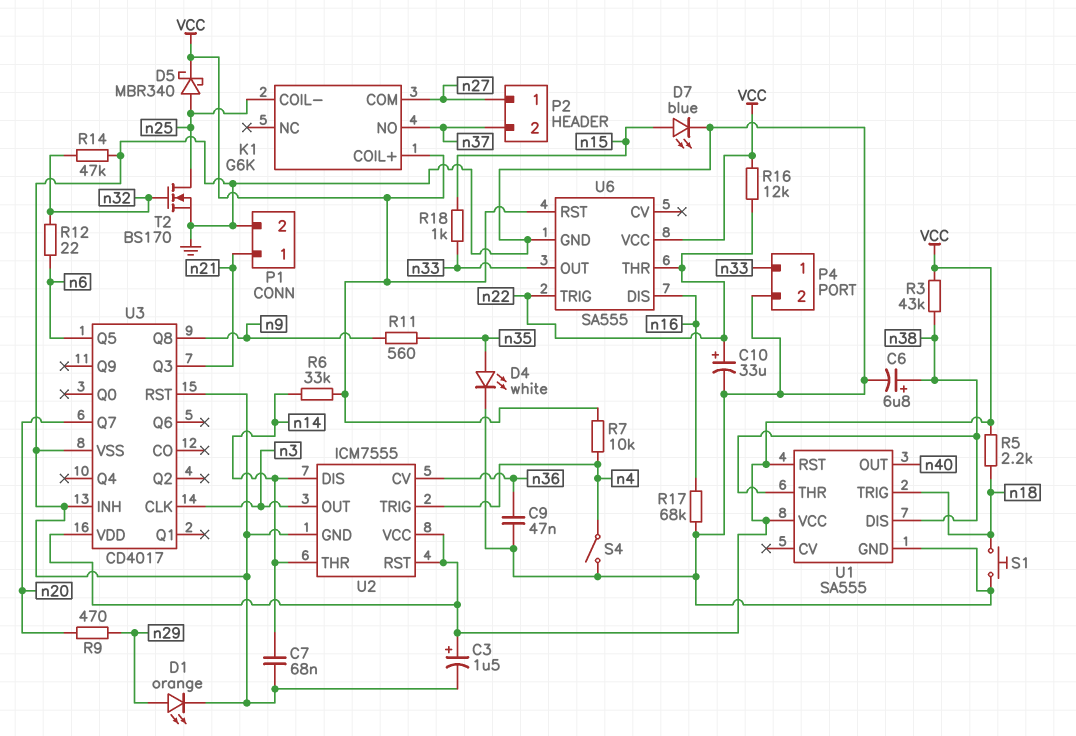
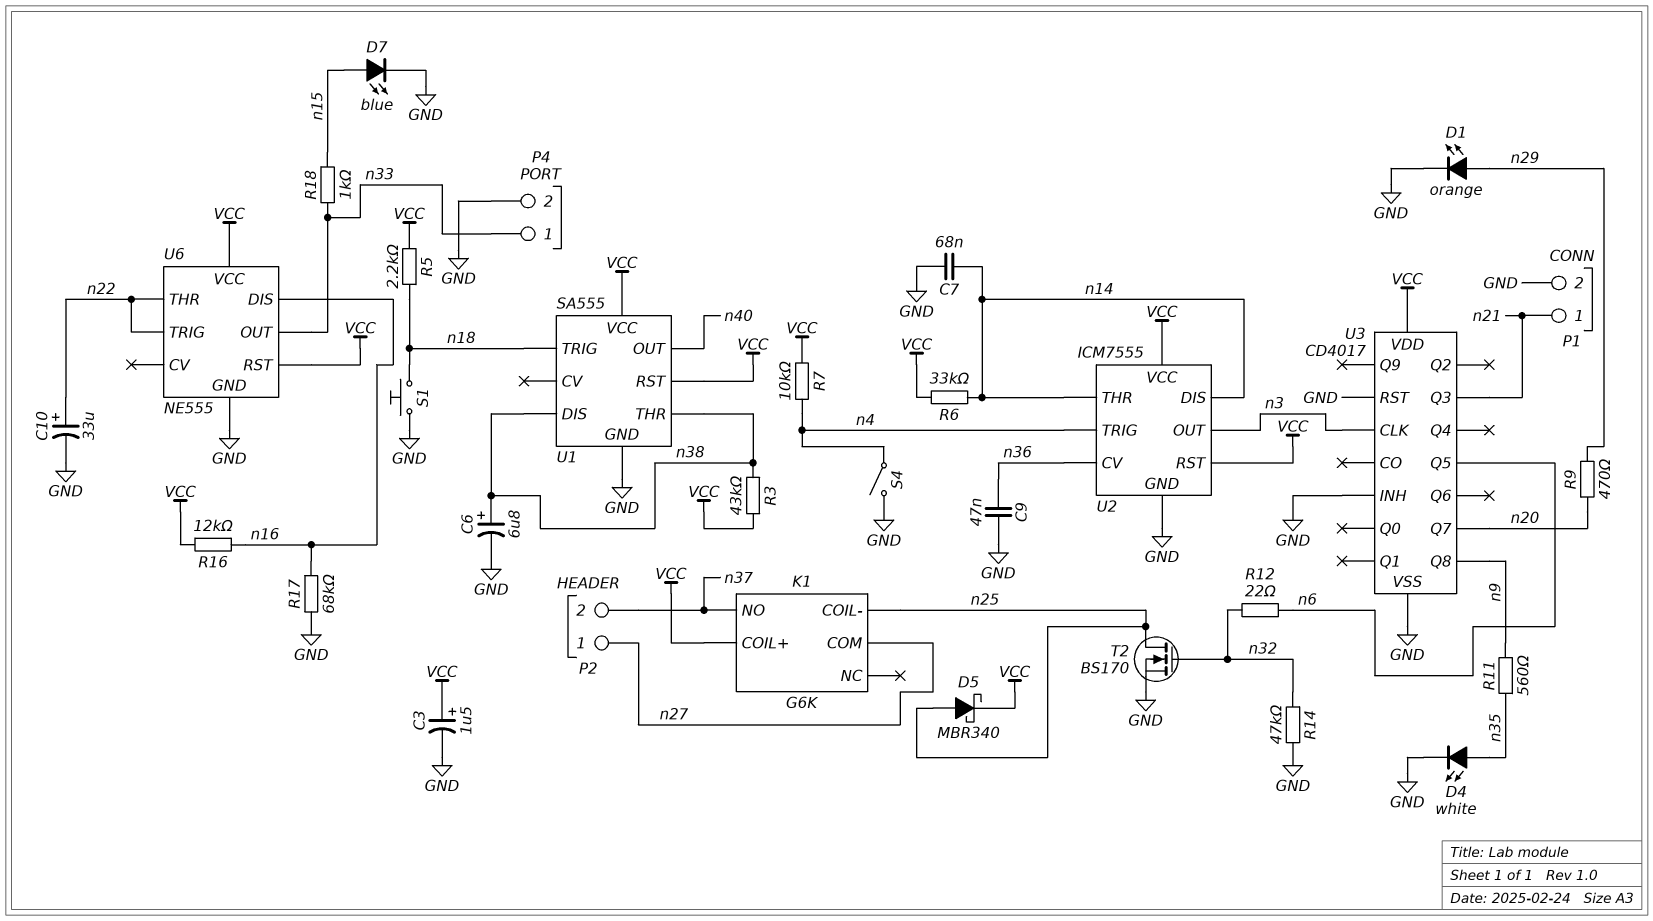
R16: 12k (VCC, n22) -> 12k (VCC, n16)
U6: SA555 -> NE555

